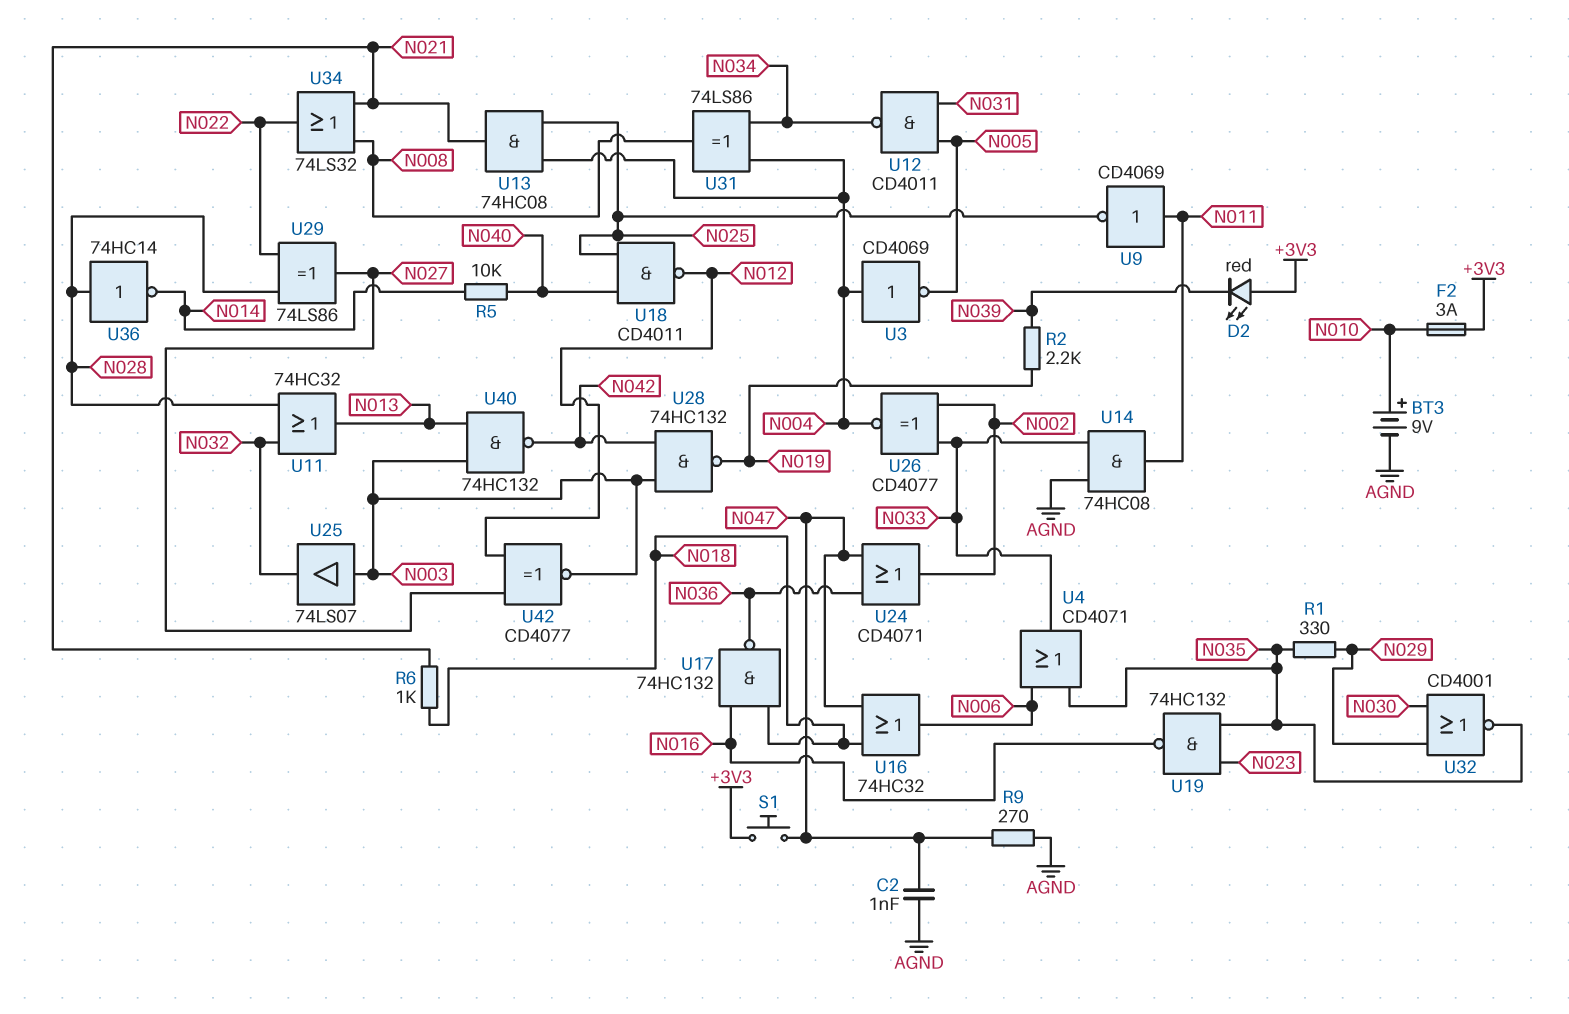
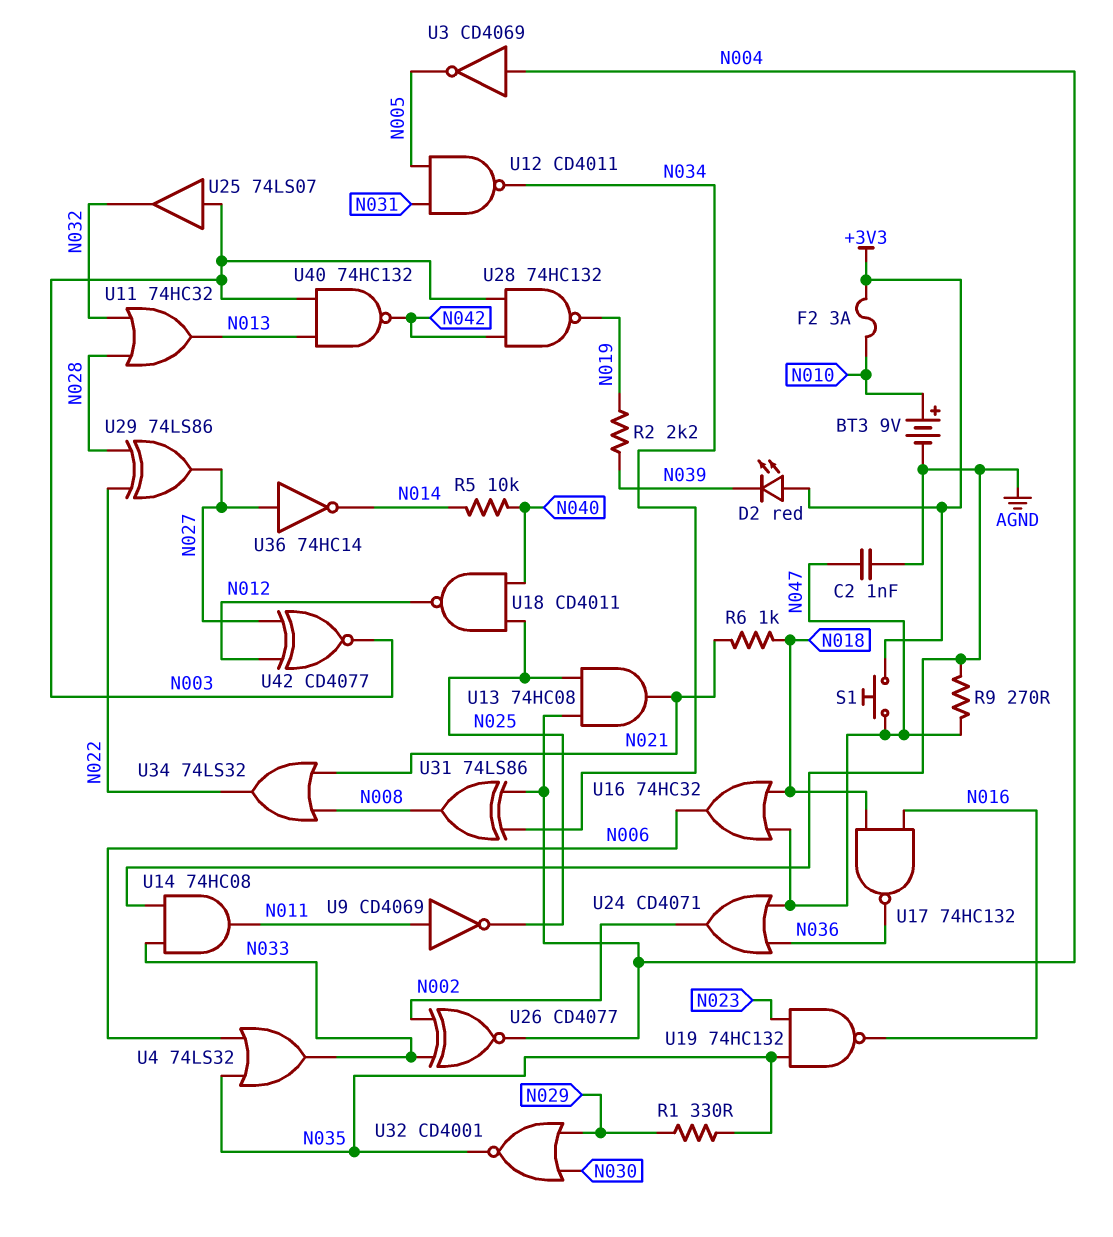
U4: OR CD4071 (in N006, in N035, out N033) -> OR 74LS32 (in N006, in N035, out N033)
U36: NOT 74HC14 (in N028, out N014) -> NOT 74HC14 (in N027, out N014)

